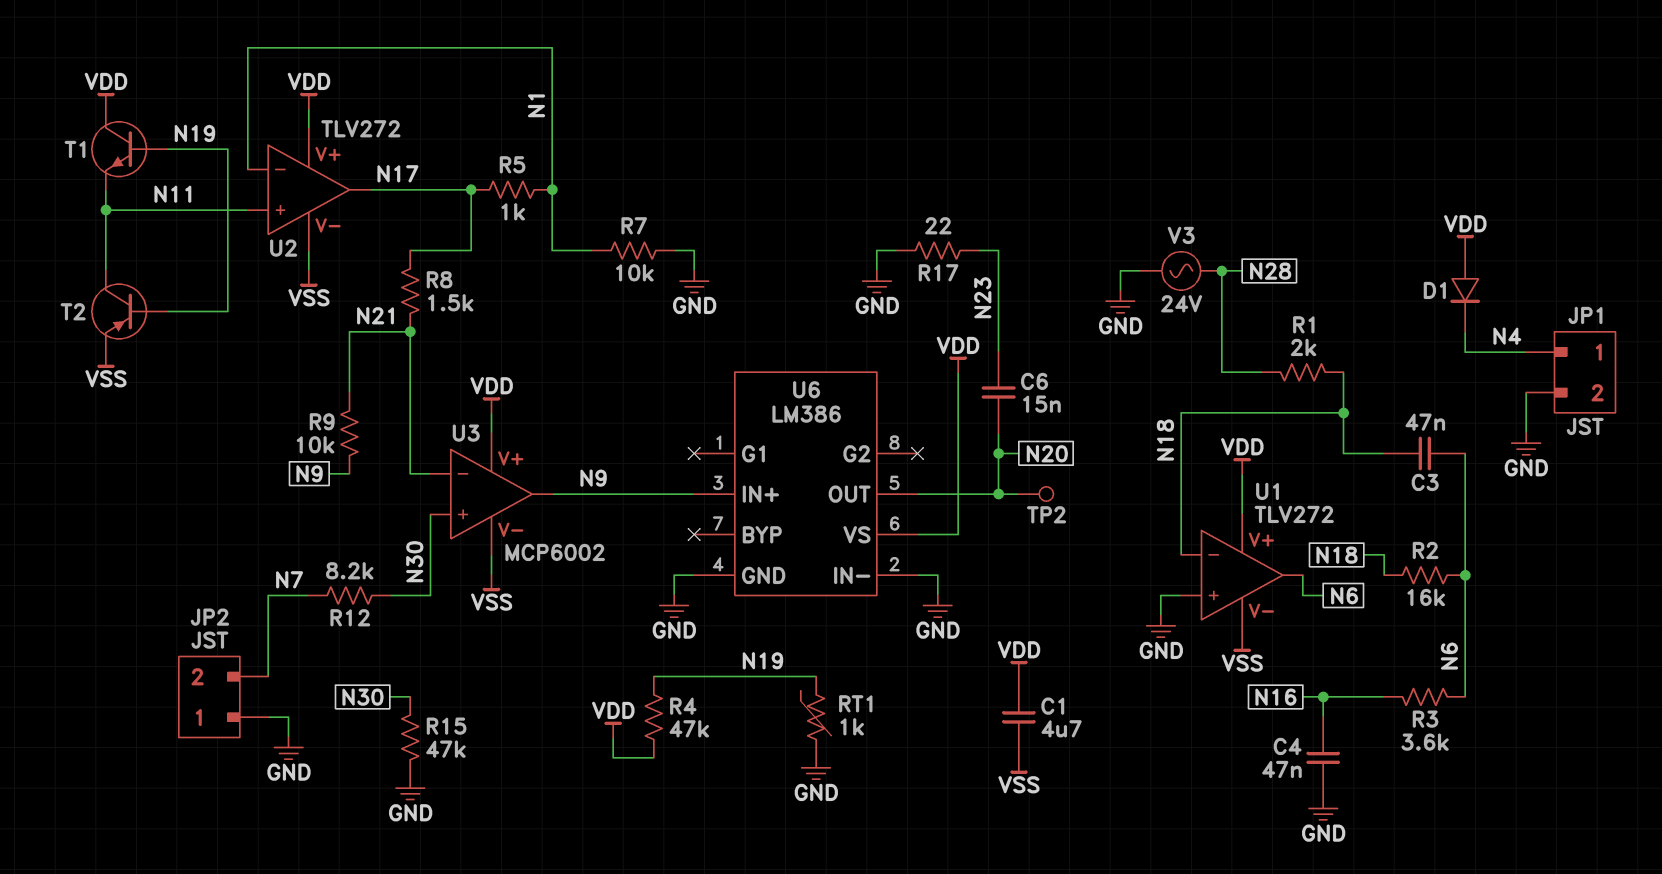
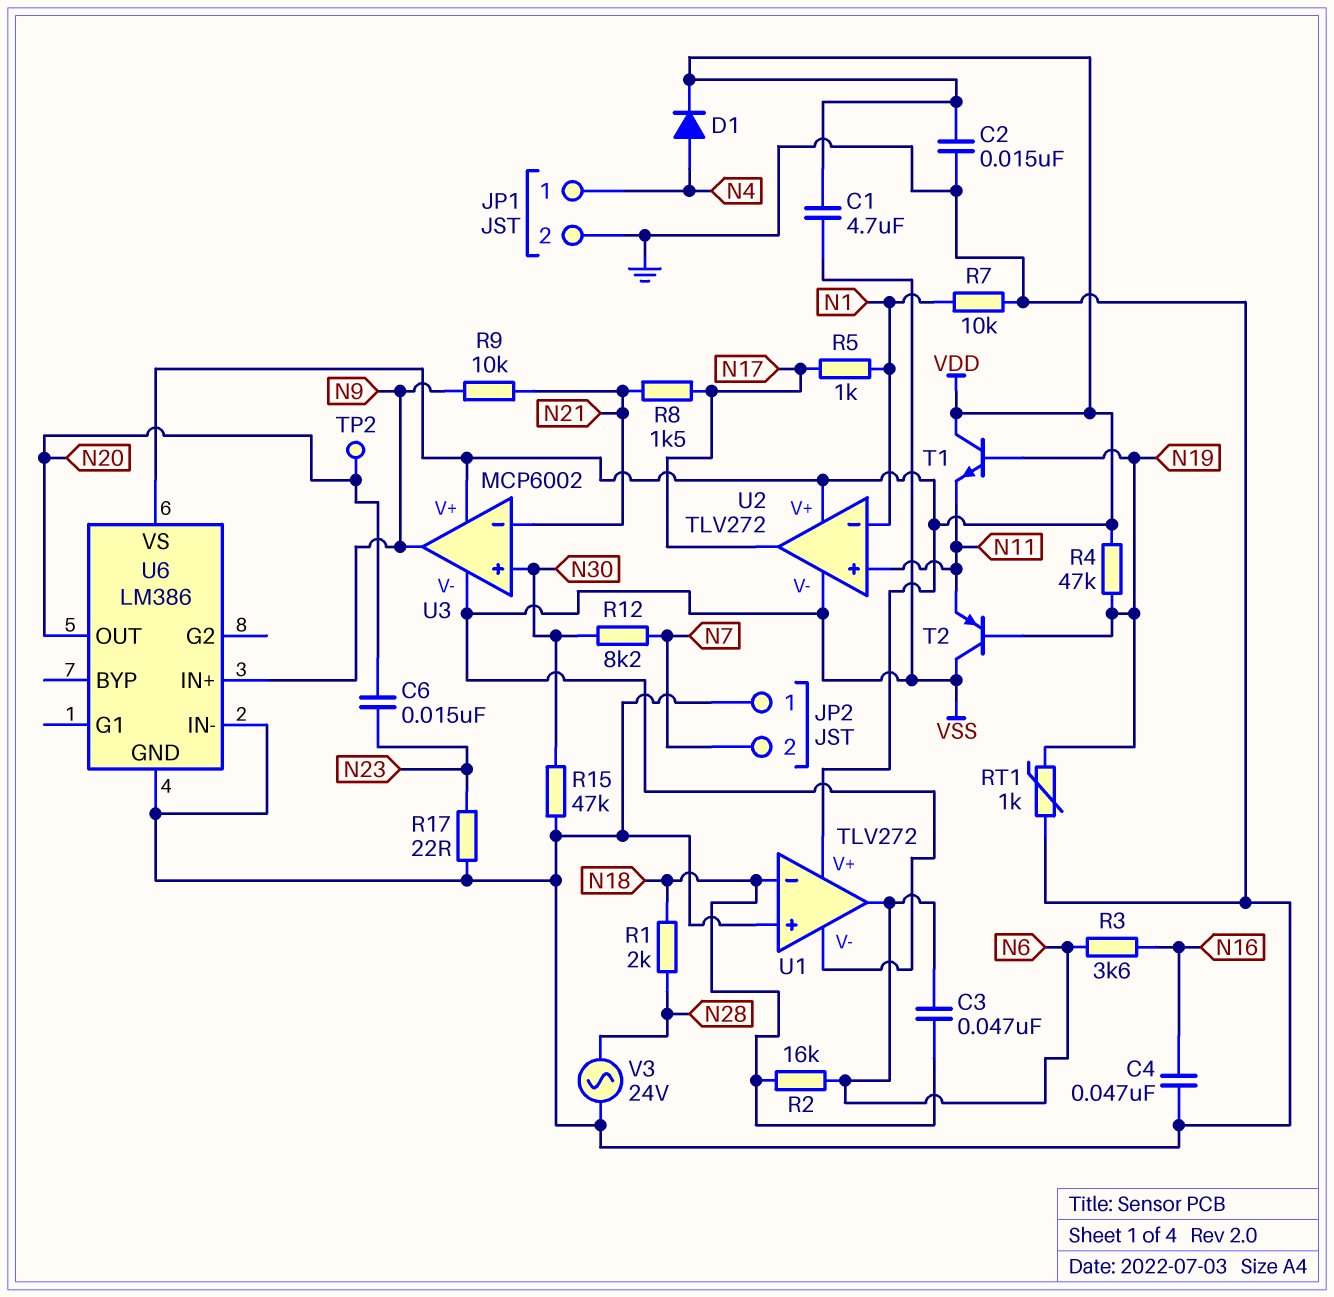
C2: none -> 15nF (GND, VDD)
D1: diode (A VDD, K N4) -> diode (A N4, K VDD)
T2: PNP (B N19, C N11, E VSS) -> PNP (B N19, C VSS, E N11)

